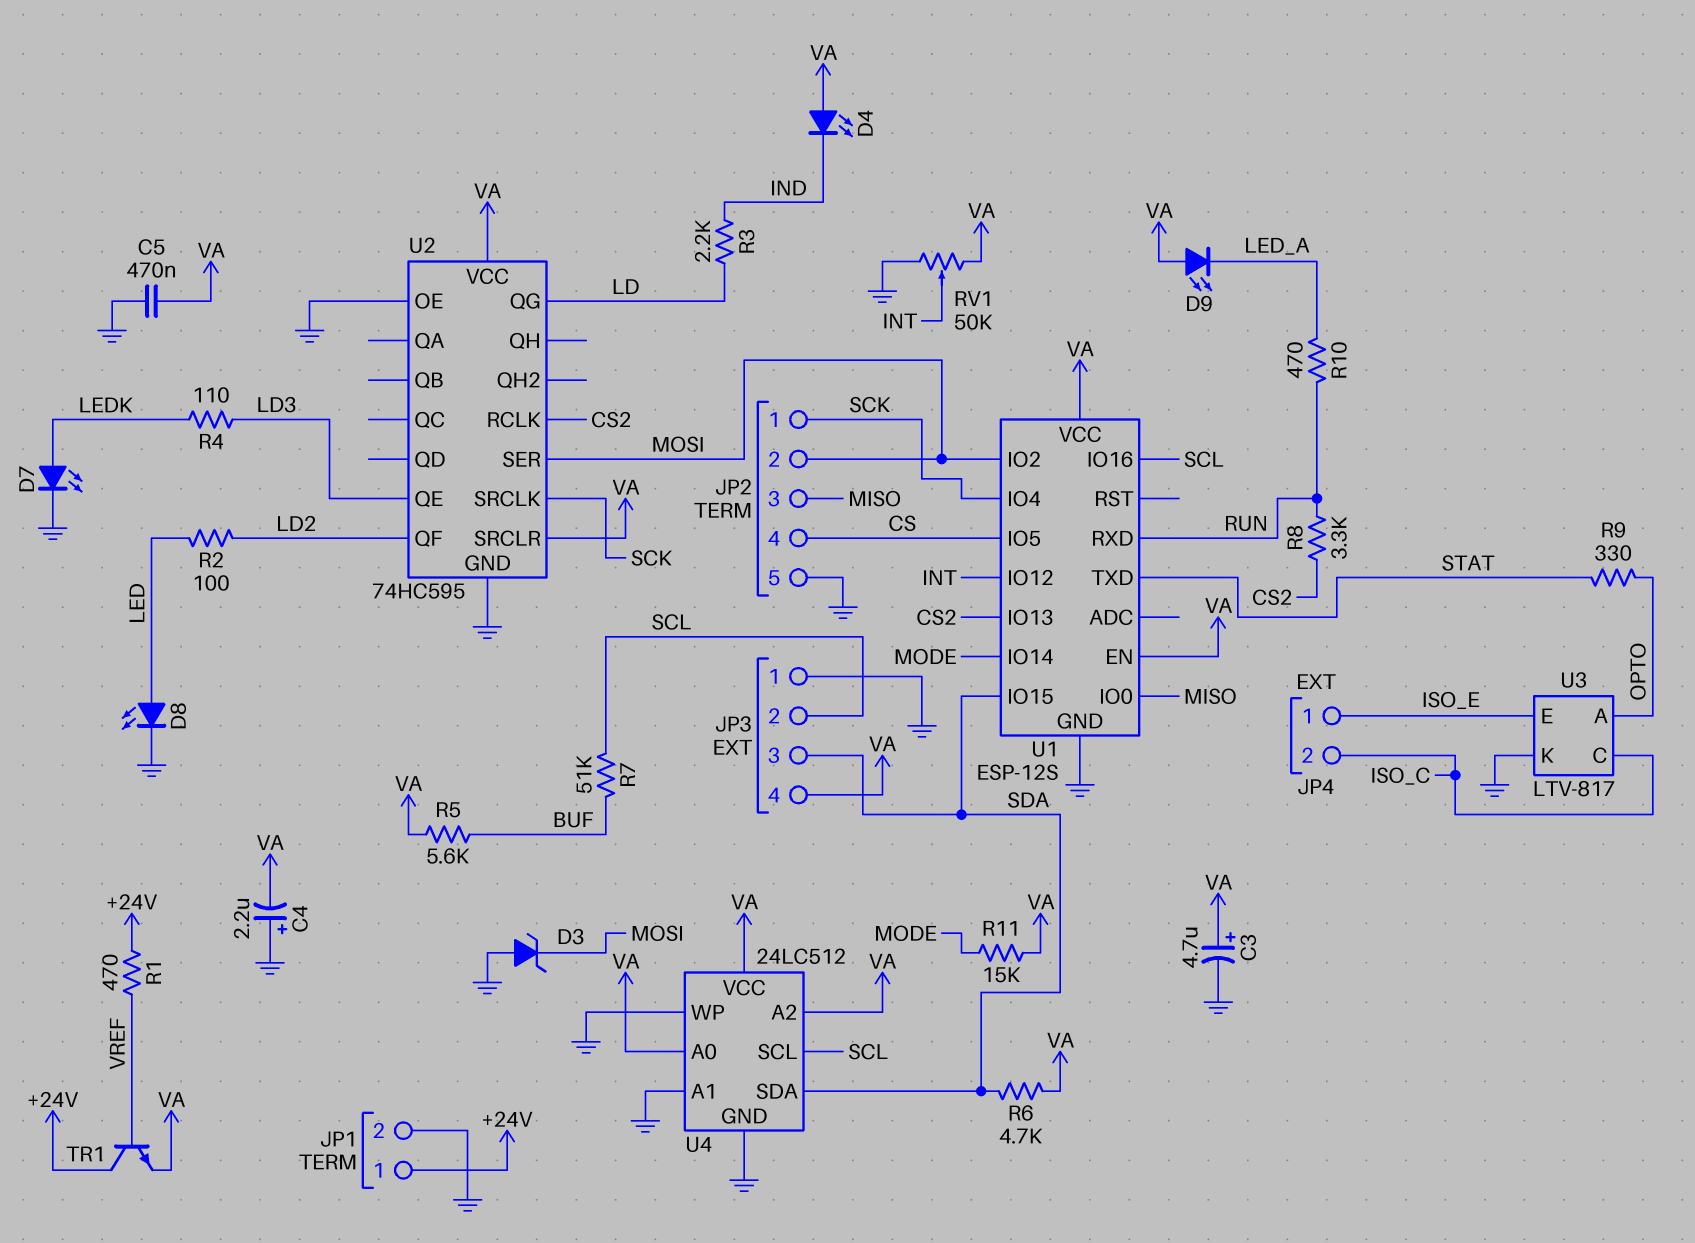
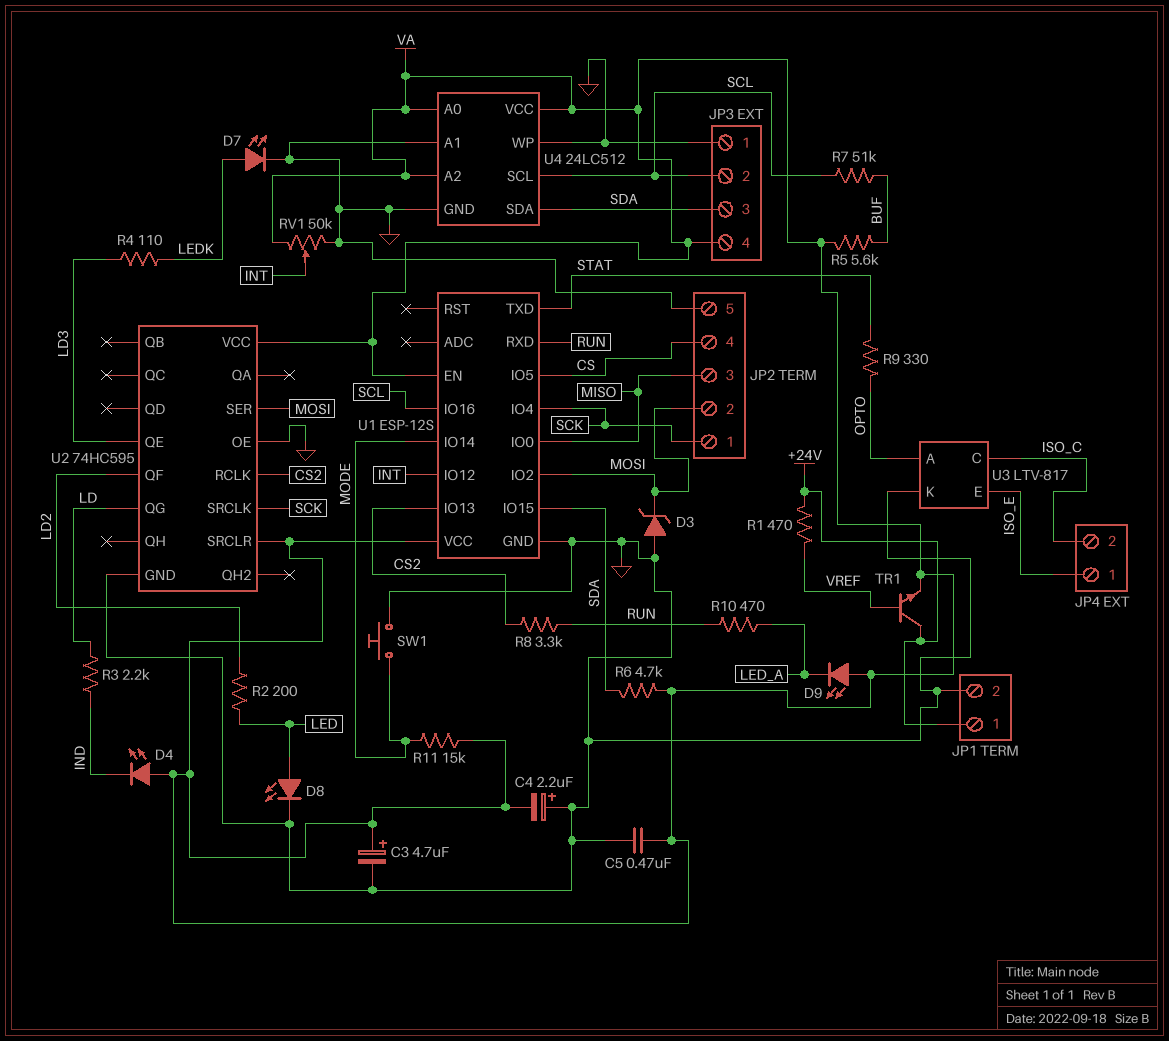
R2: 100 (LD2, LED) -> 200 (LD2, LED)
SW1: none -> button (GND, MODE)

